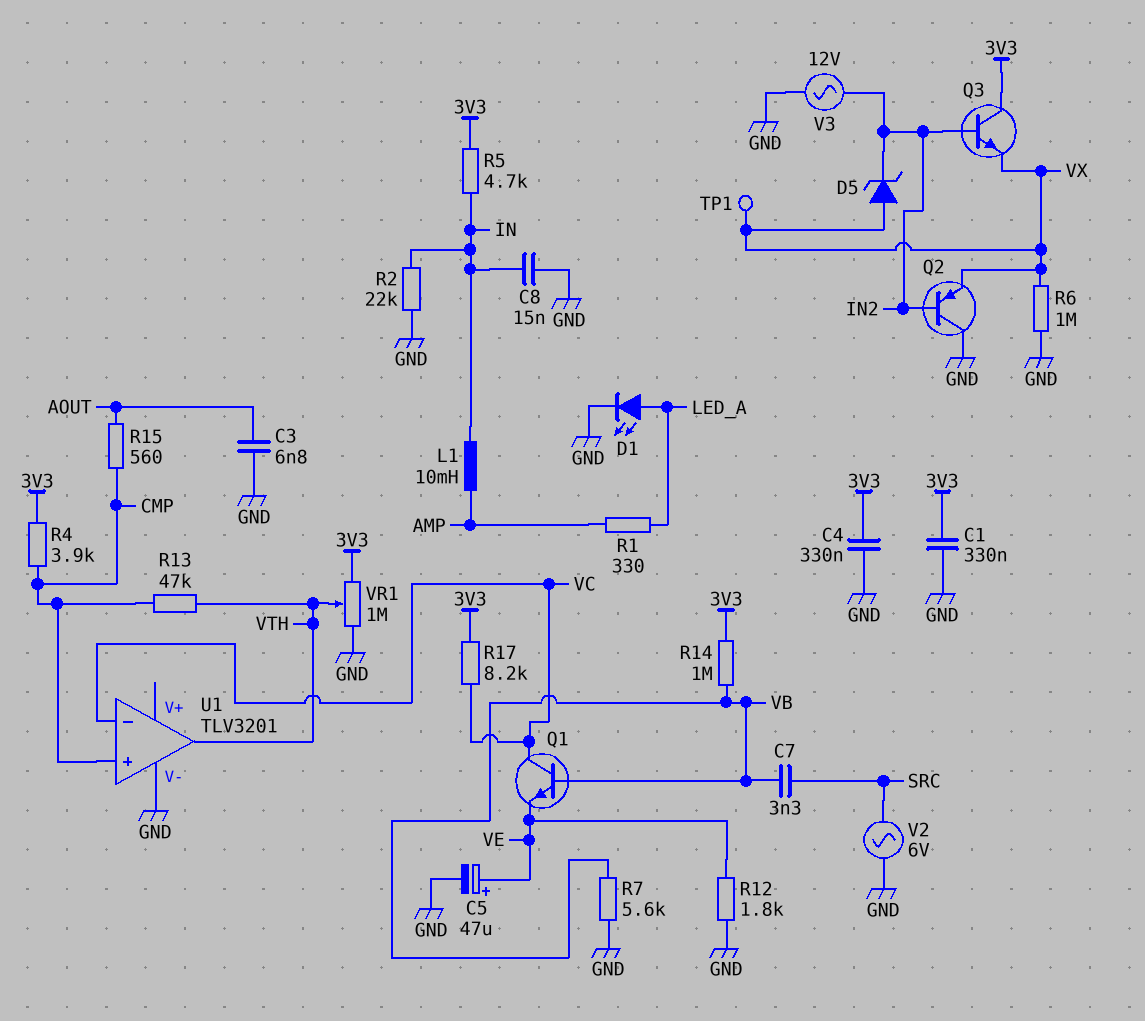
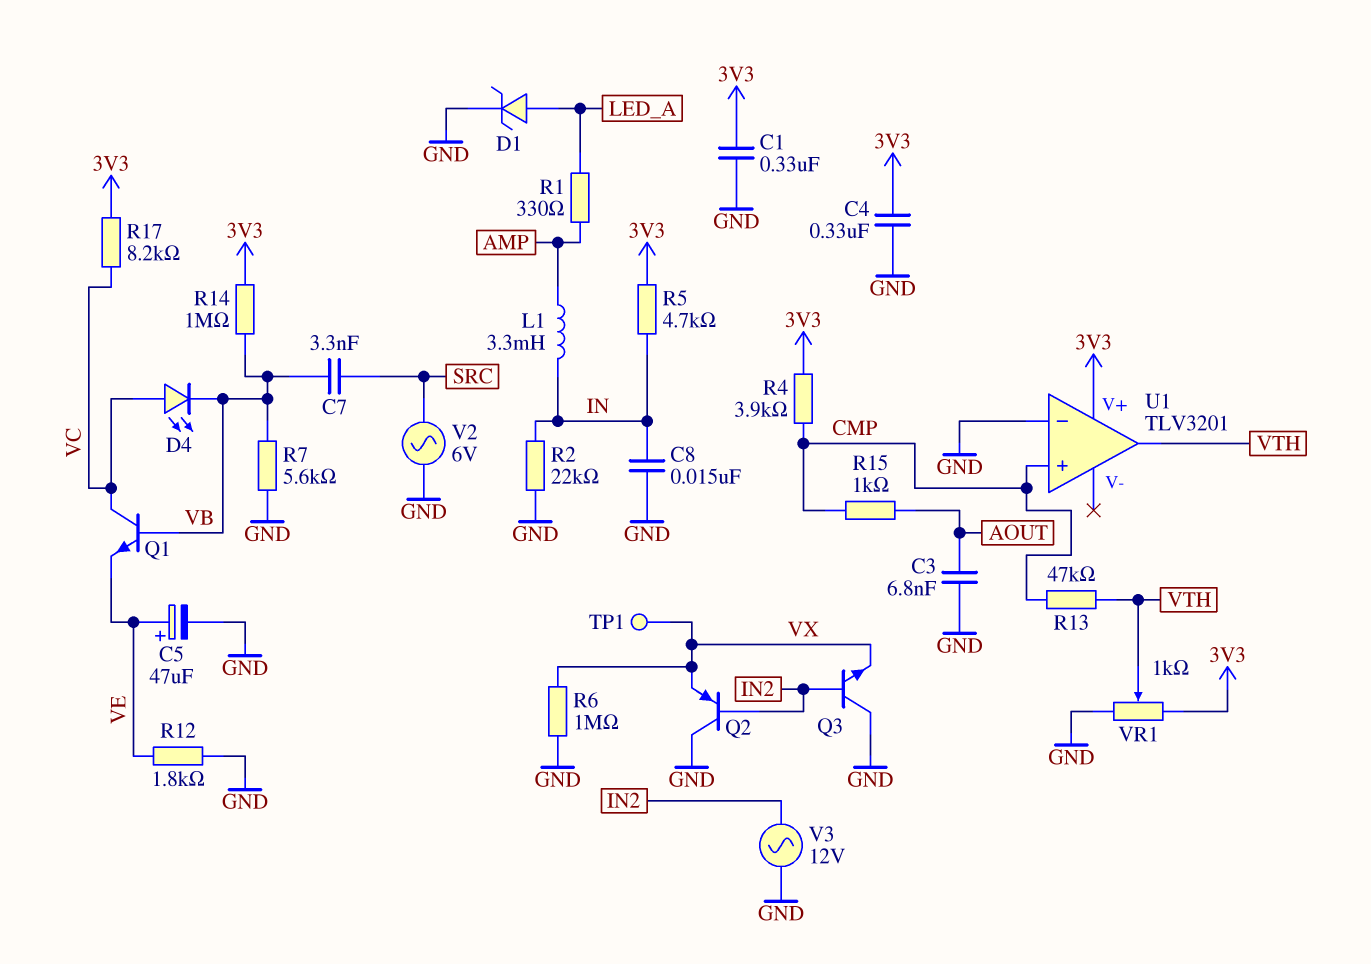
D1: LED (A LED_A, K GND) -> zener (A LED_A, K GND)
D4: none -> LED (A VC, K VB)
D5: zener (A VX, K IN2) -> none
L1: 10mH (AMP, IN) -> 3.3mH (AMP, IN)
Q3: NPN (B IN2, C 3V3, E VX) -> NPN (B IN2, C GND, E VX)
R15: 560 (AOUT, CMP) -> 1k (AOUT, CMP)
U1 pin V+: none -> 3V3
U1 pin V-: GND -> none
U1 pin in-: VC -> GND
VR1: 1M (3V3, GND, wiper VTH) -> 1k (3V3, GND, wiper VTH)

